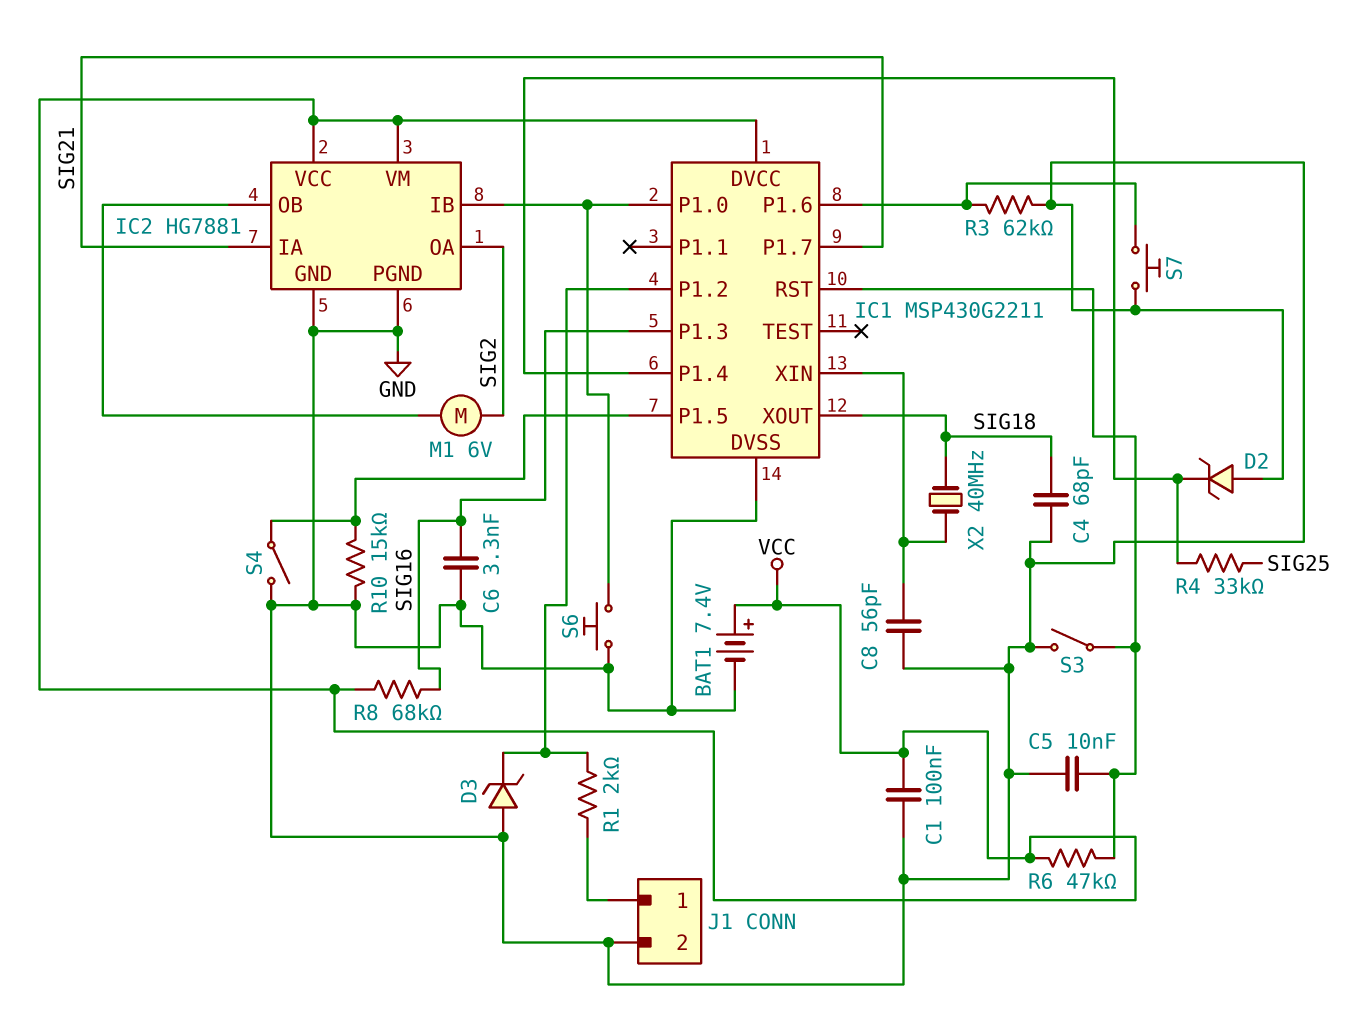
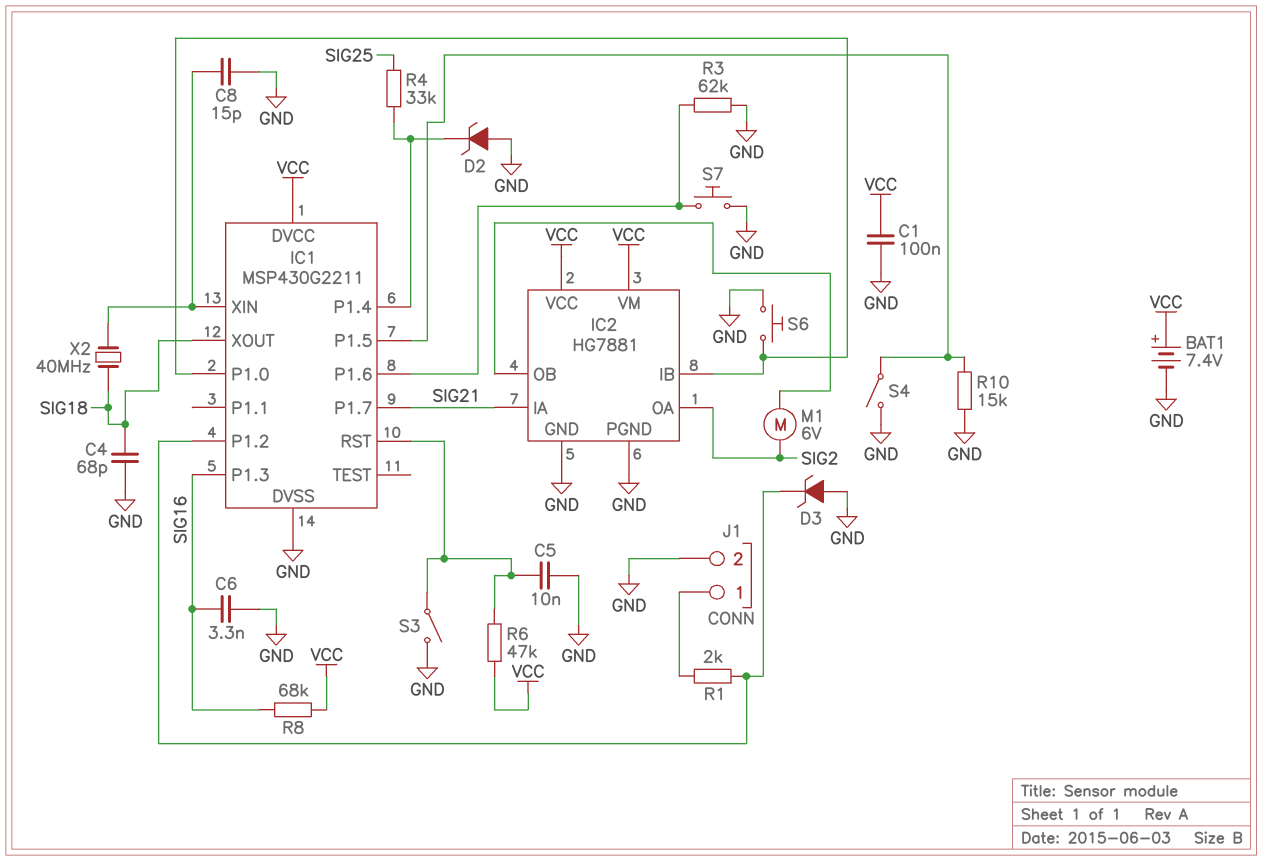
C8: 56pF (GND, IC1/XIN) -> 15pF (GND, IC1/XIN)

